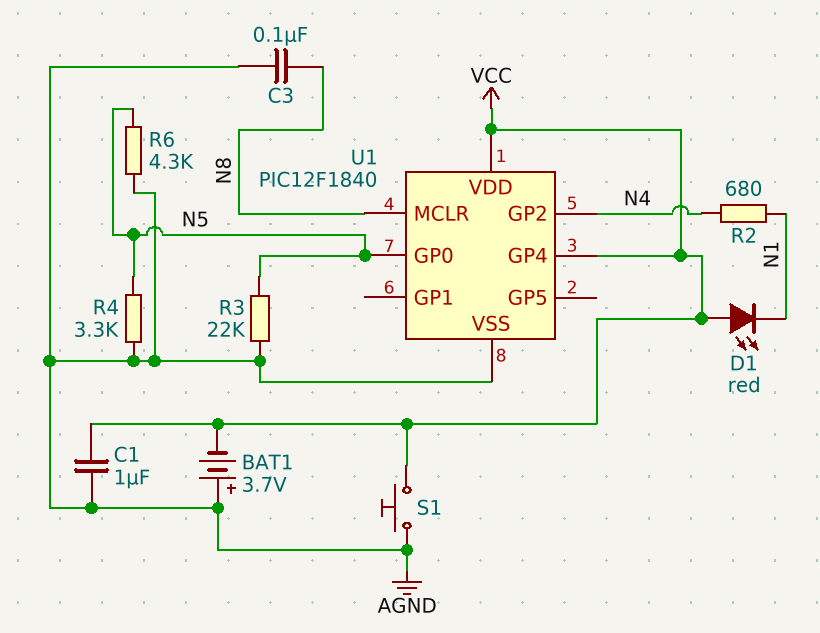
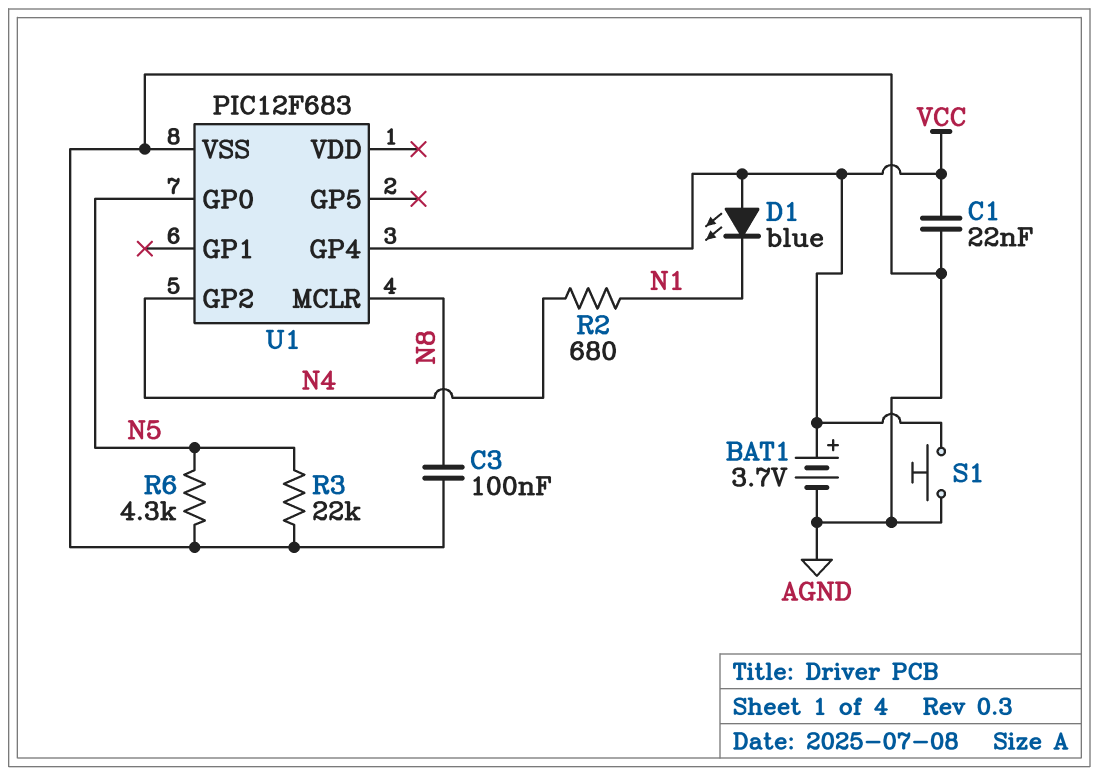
BAT1: 3.7V (plus AGND, minus VCC) -> 3.7V (plus VCC, minus AGND)
C1: 1uF (AGND, VCC) -> 22nF (AGND, VCC)
D1: LED red (A VCC, K N1) -> LED blue (A VCC, K N1)
R4: 3.3k (AGND, N5) -> none
U1: PIC12F1840 -> PIC12F683
U1 pin VDD: VCC -> none

